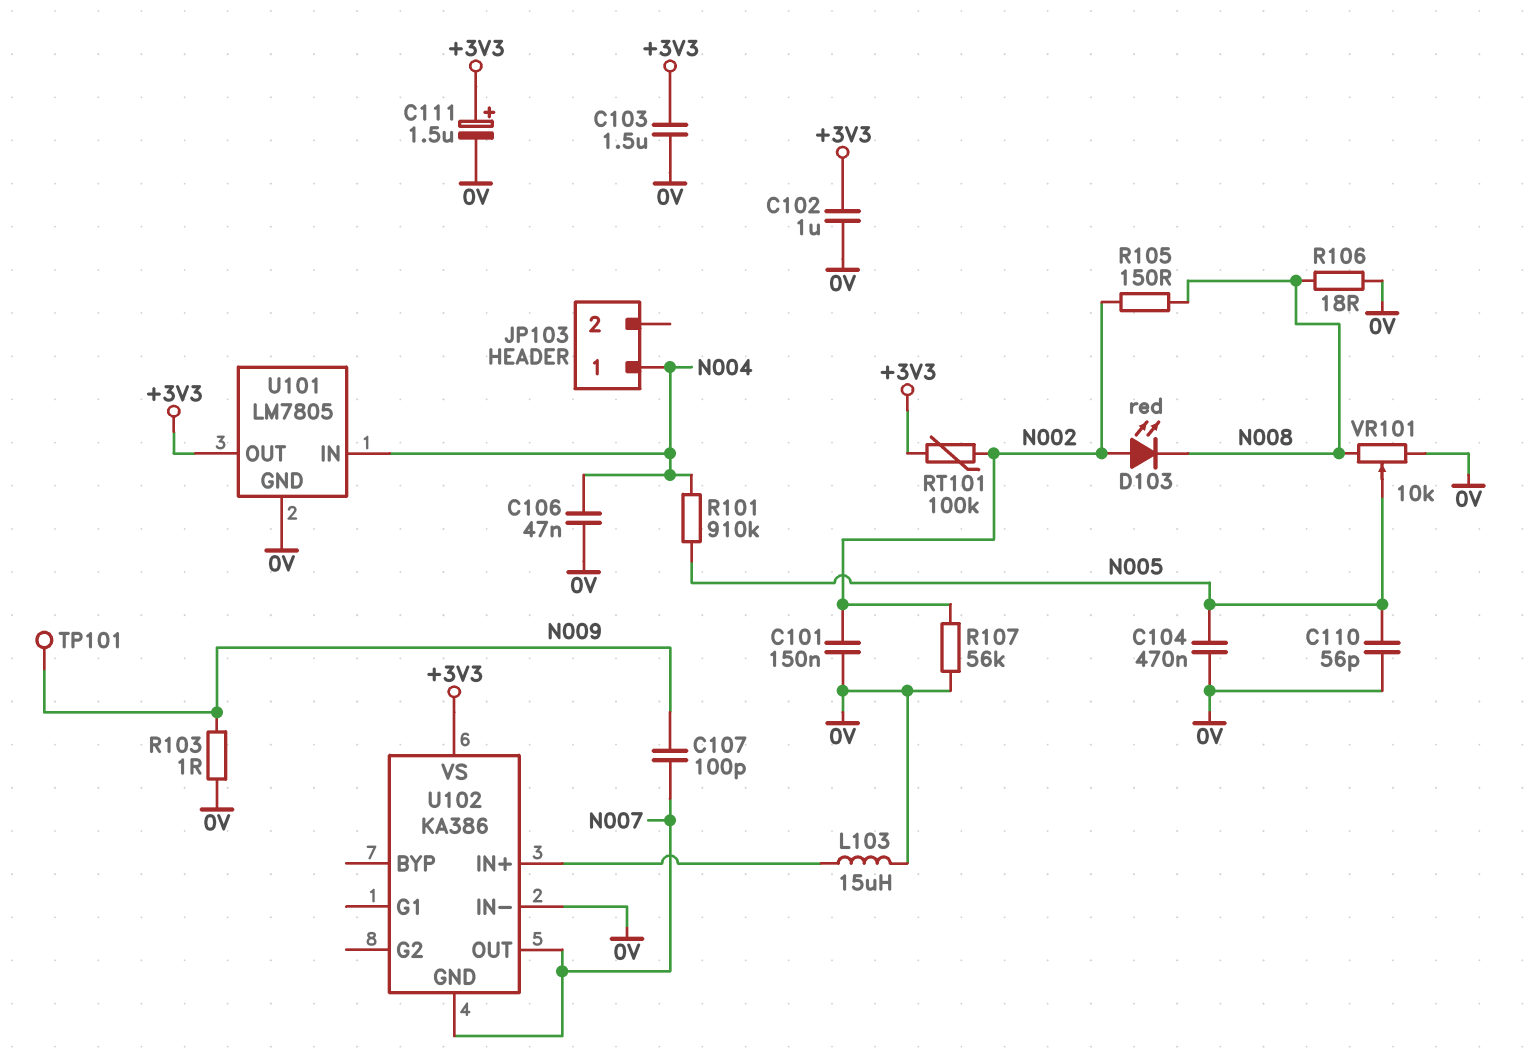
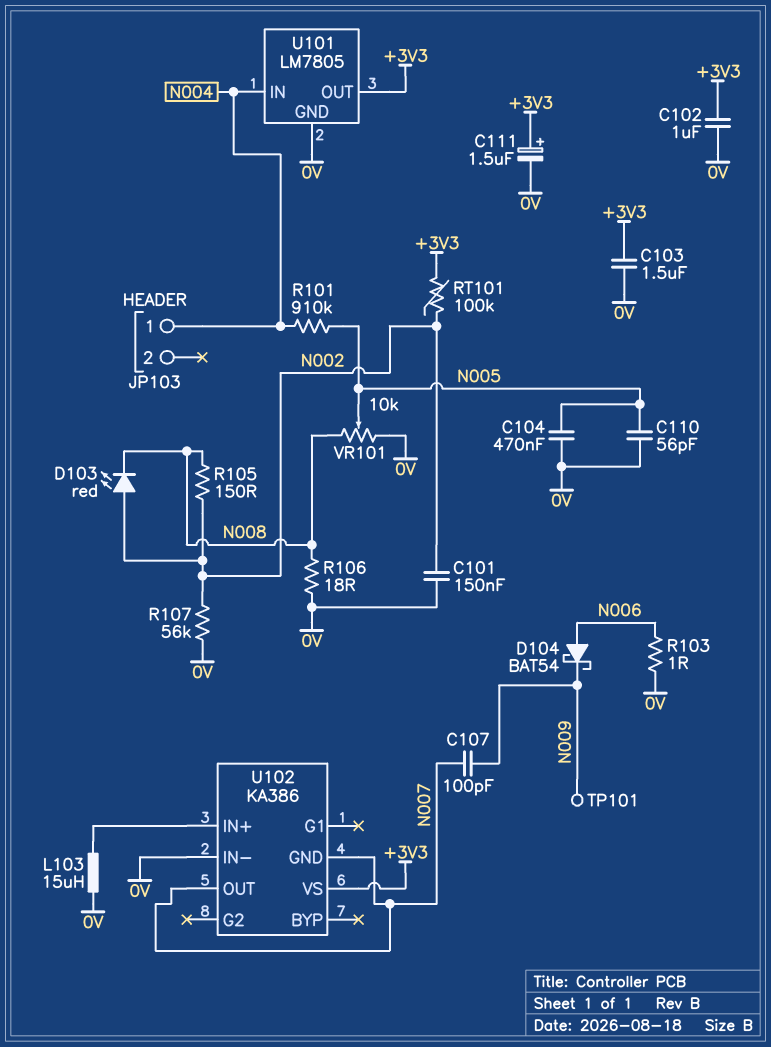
C106: 47nF (0V, N004) -> none
D104: none -> schottky BAT54 (A N006, K N009)
R103: 1 (0V, N009) -> 1 (0V, N006)

